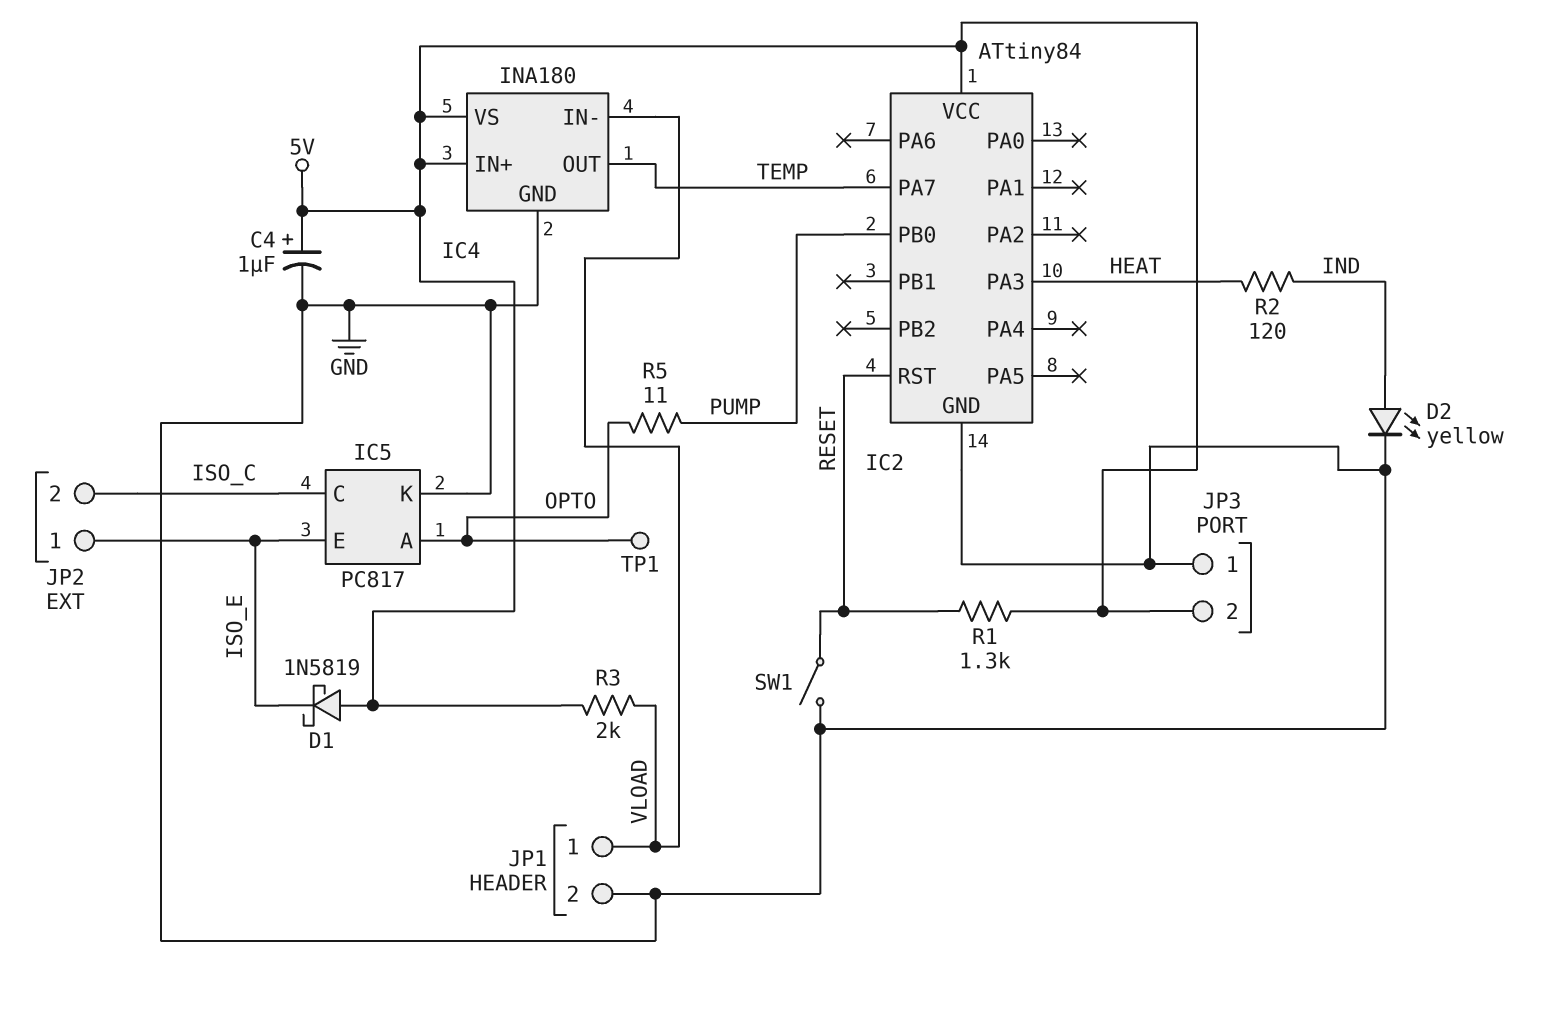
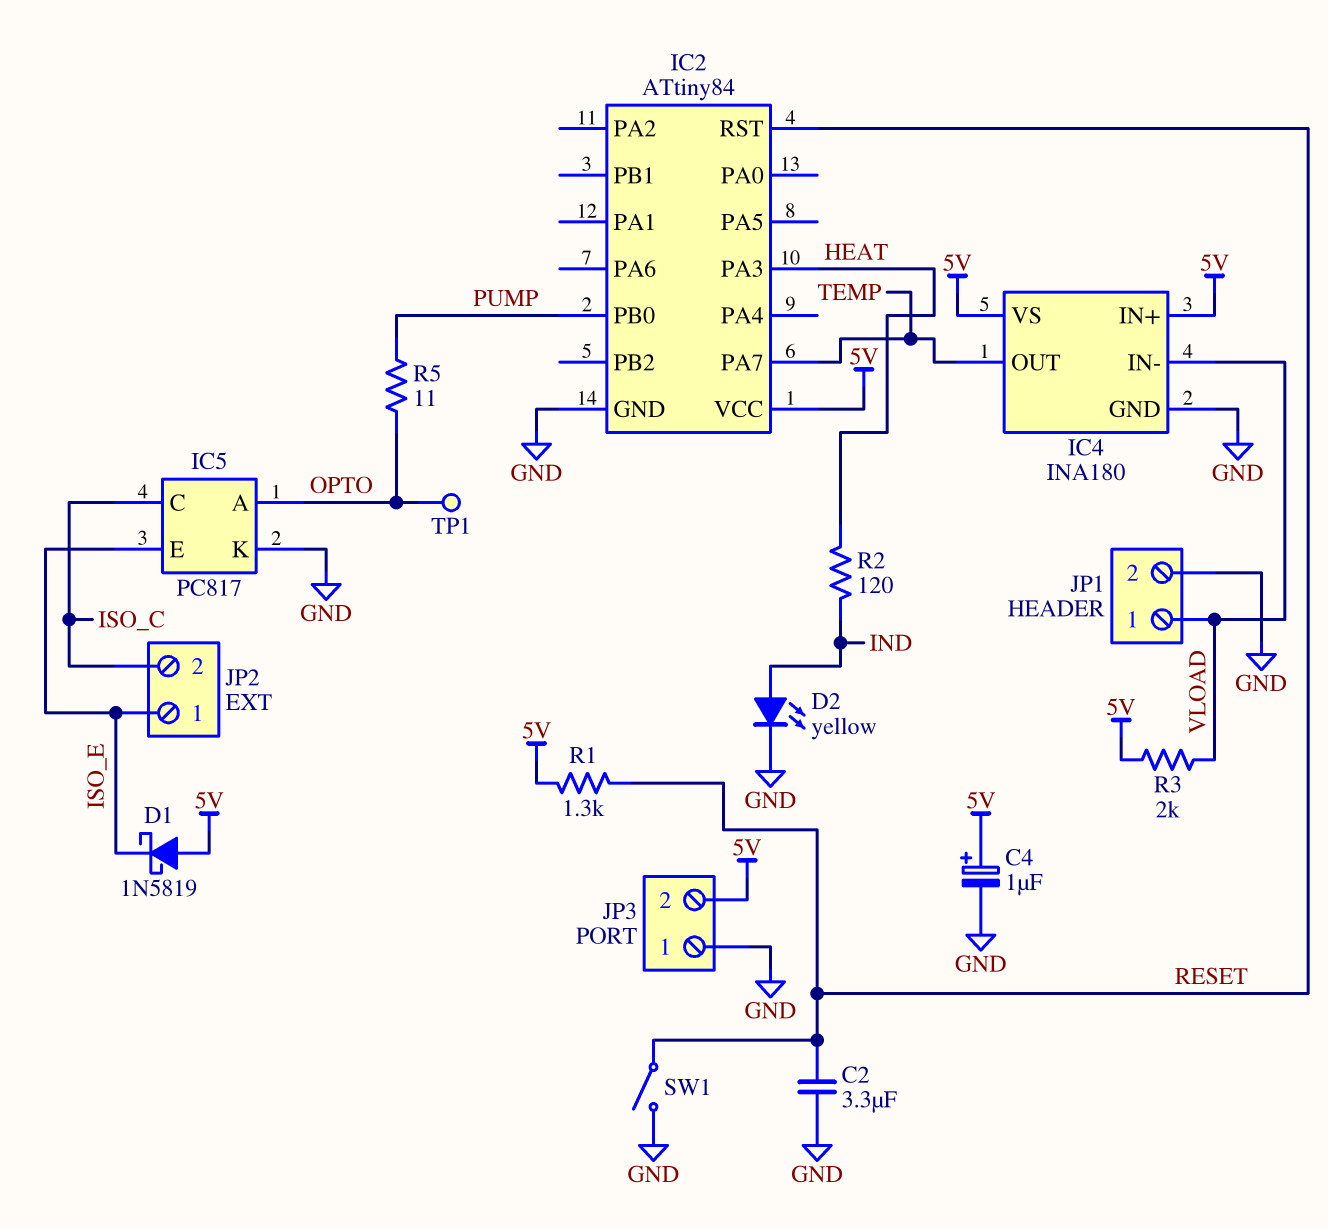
C2: none -> 3.3uF (GND, RESET)

